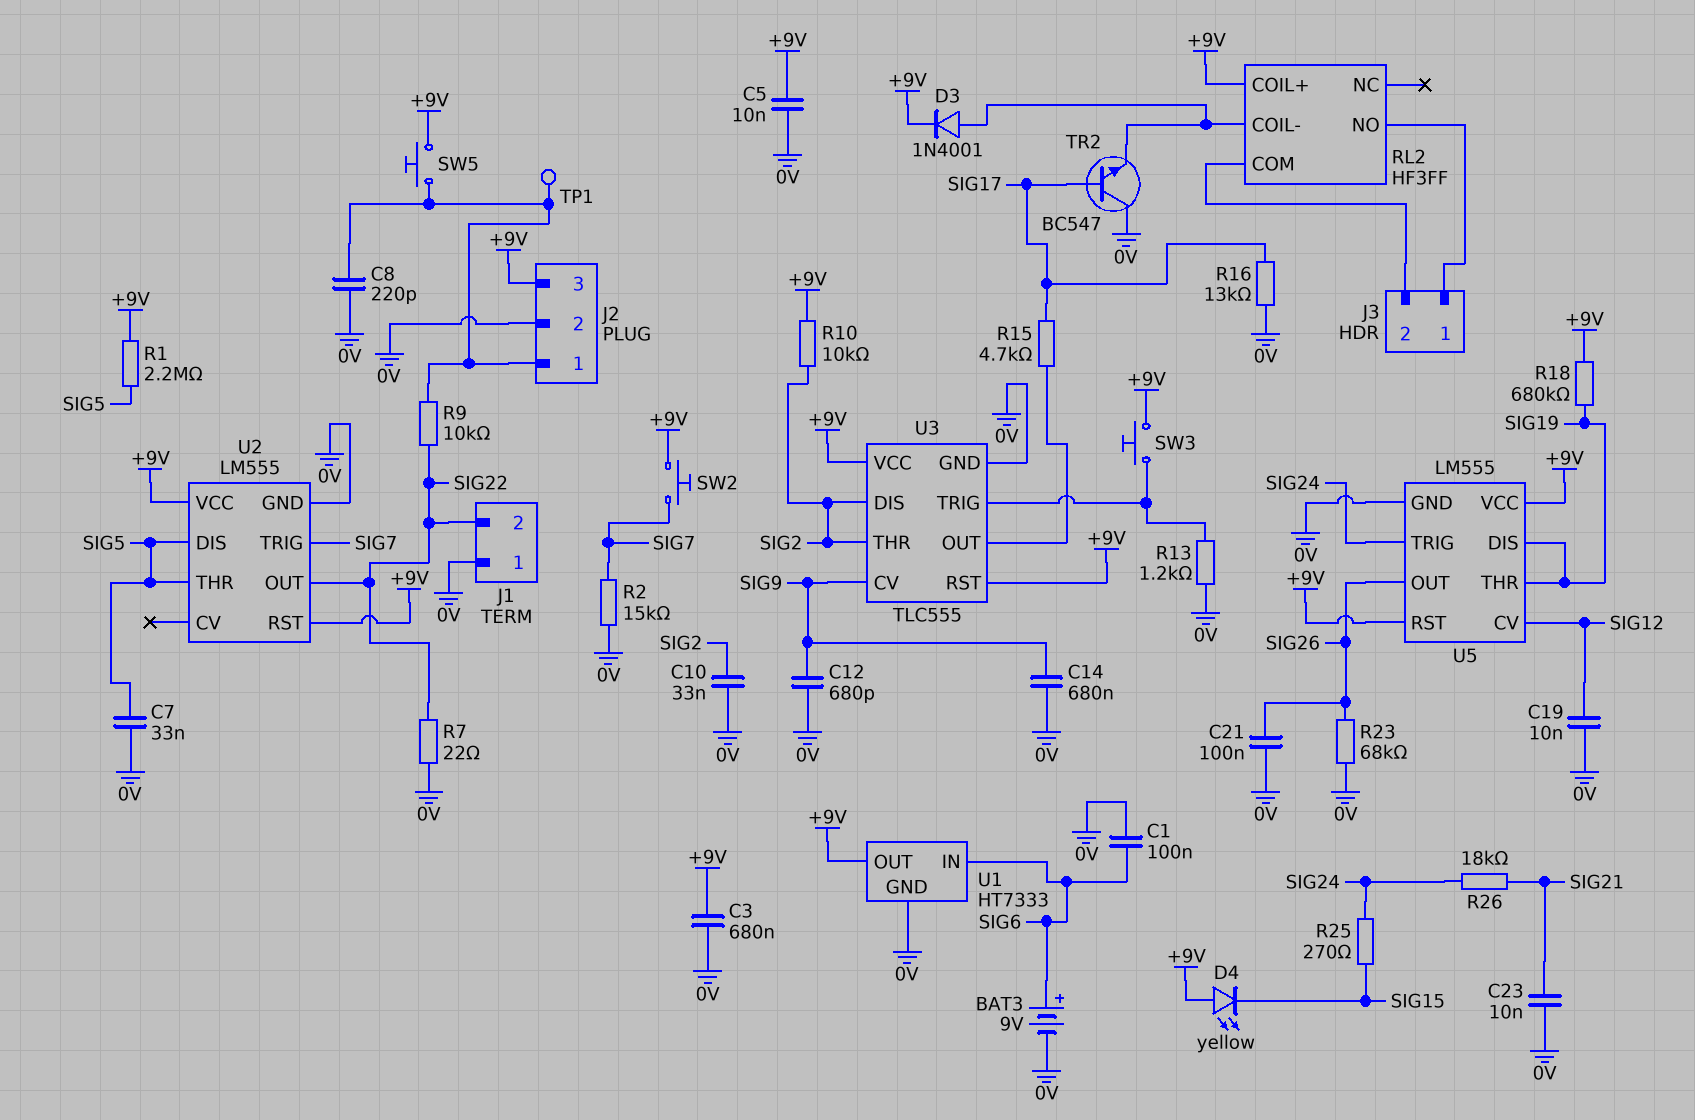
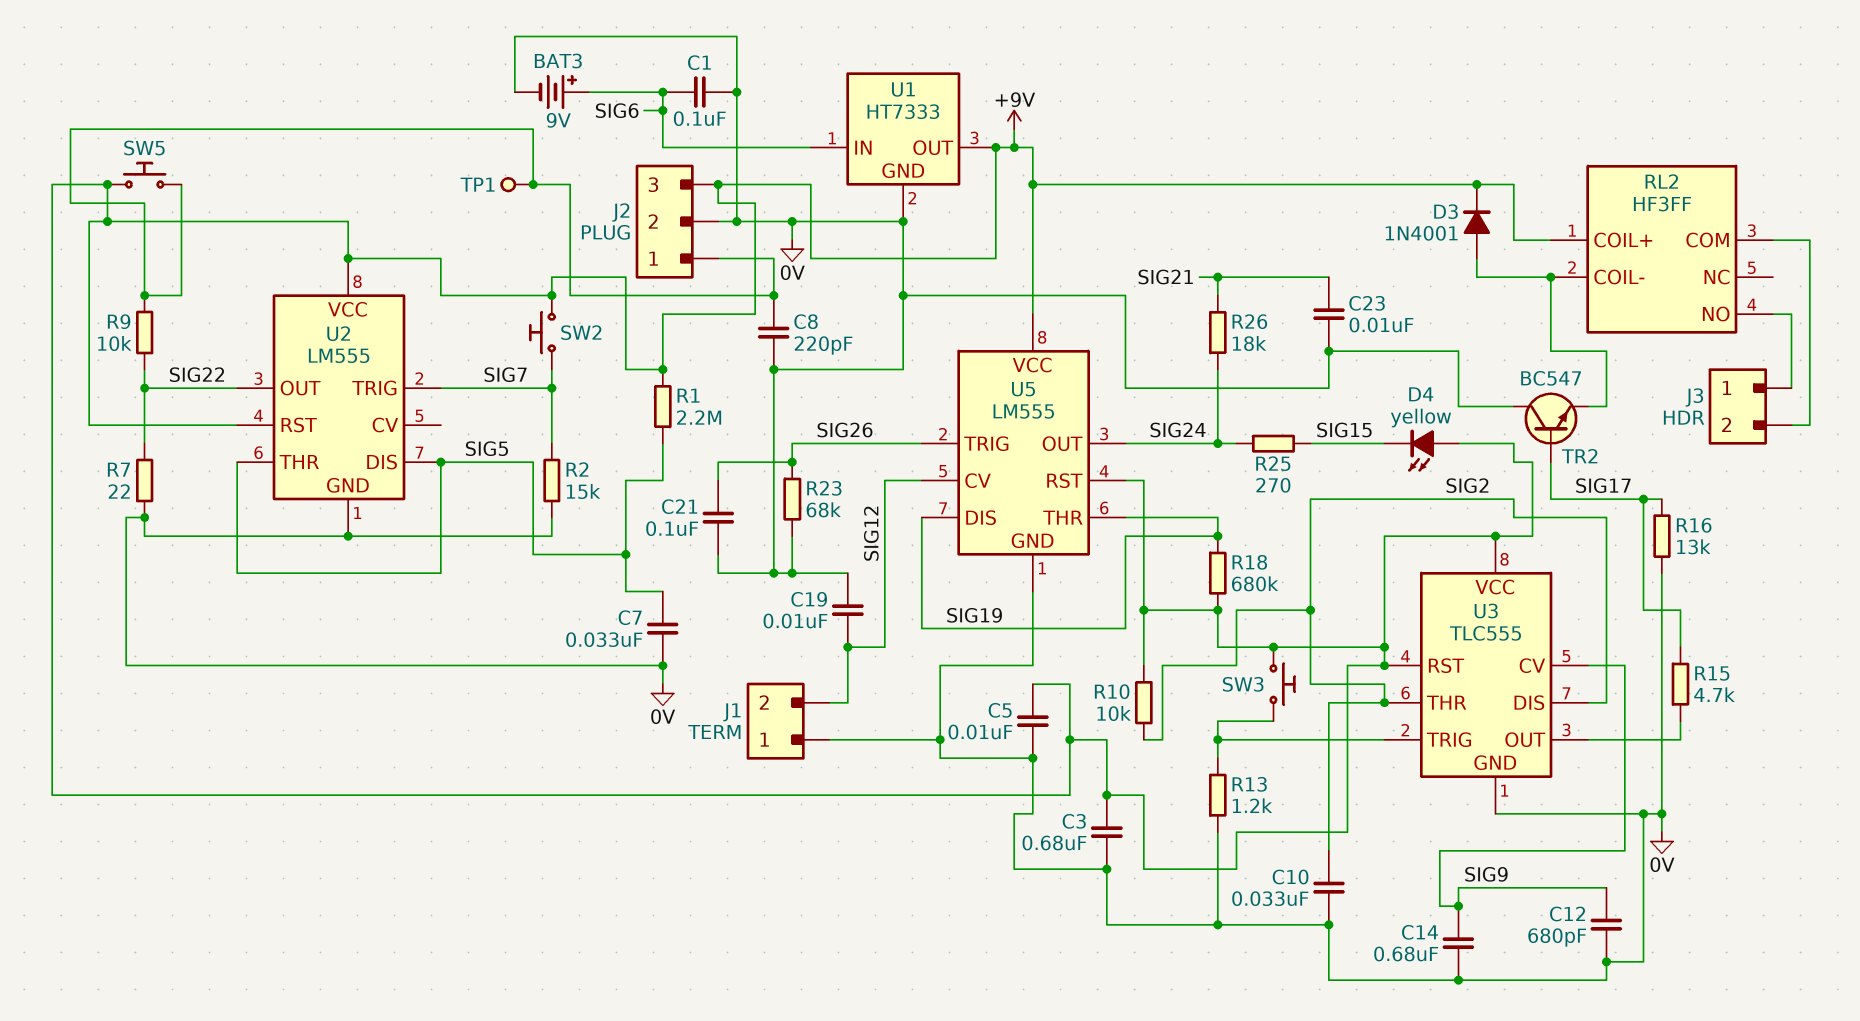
J1 pin 2: SIG22 -> SIG12
U5 pin OUT: SIG26 -> SIG24
U5 pin TRIG: SIG24 -> SIG26

